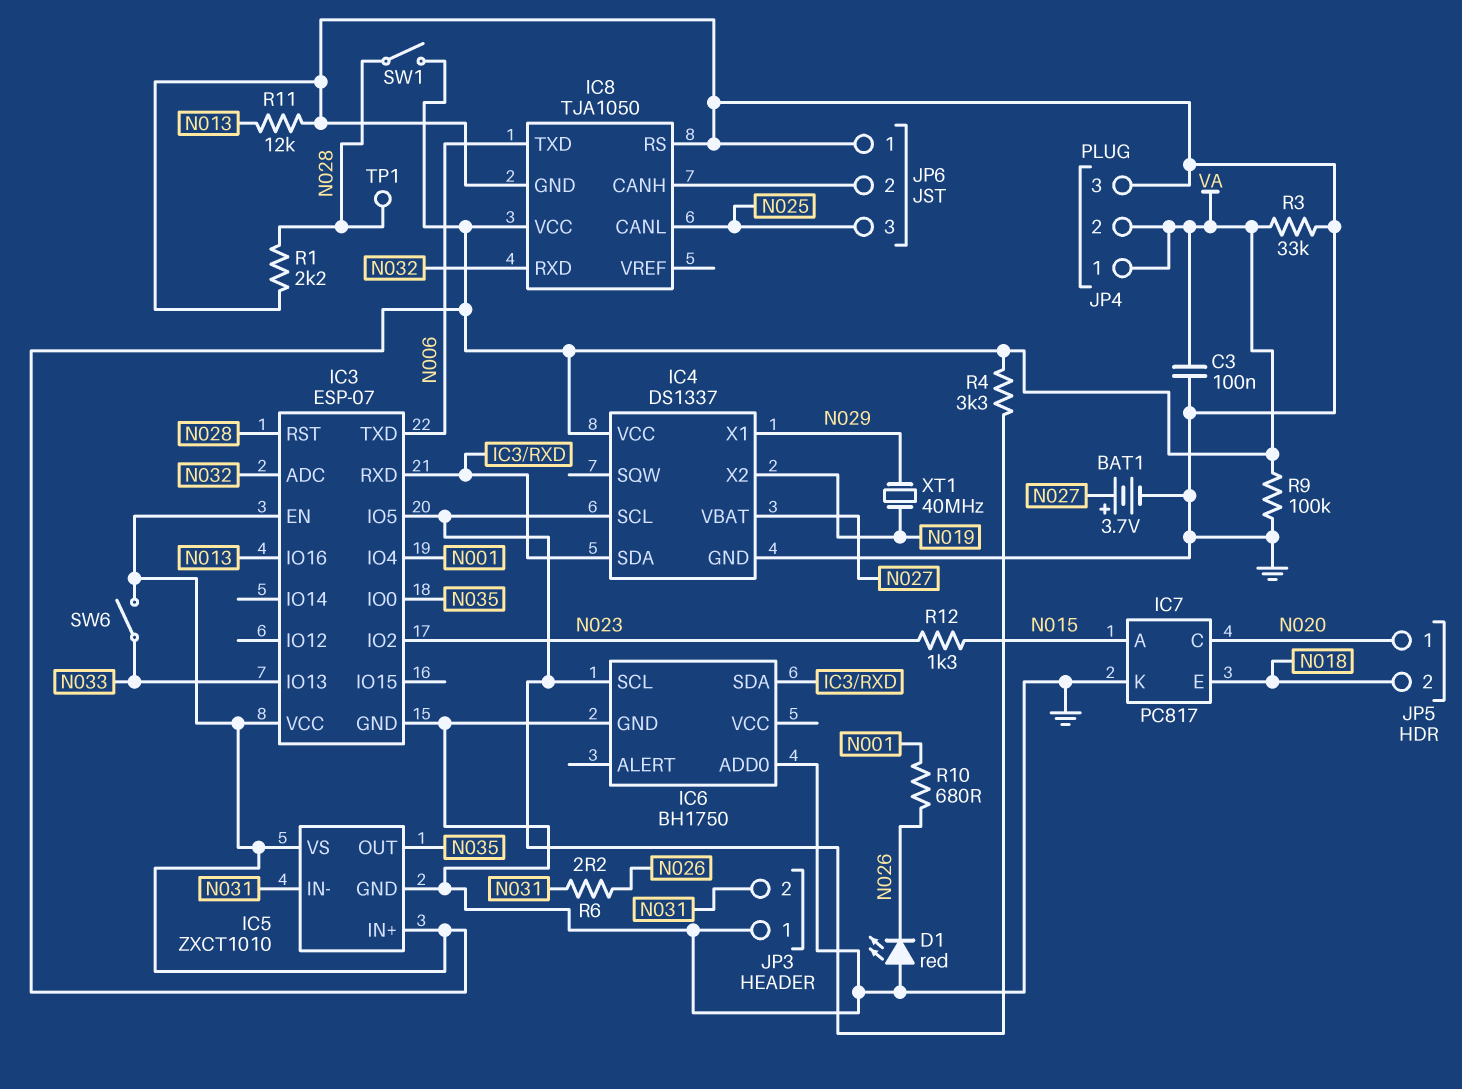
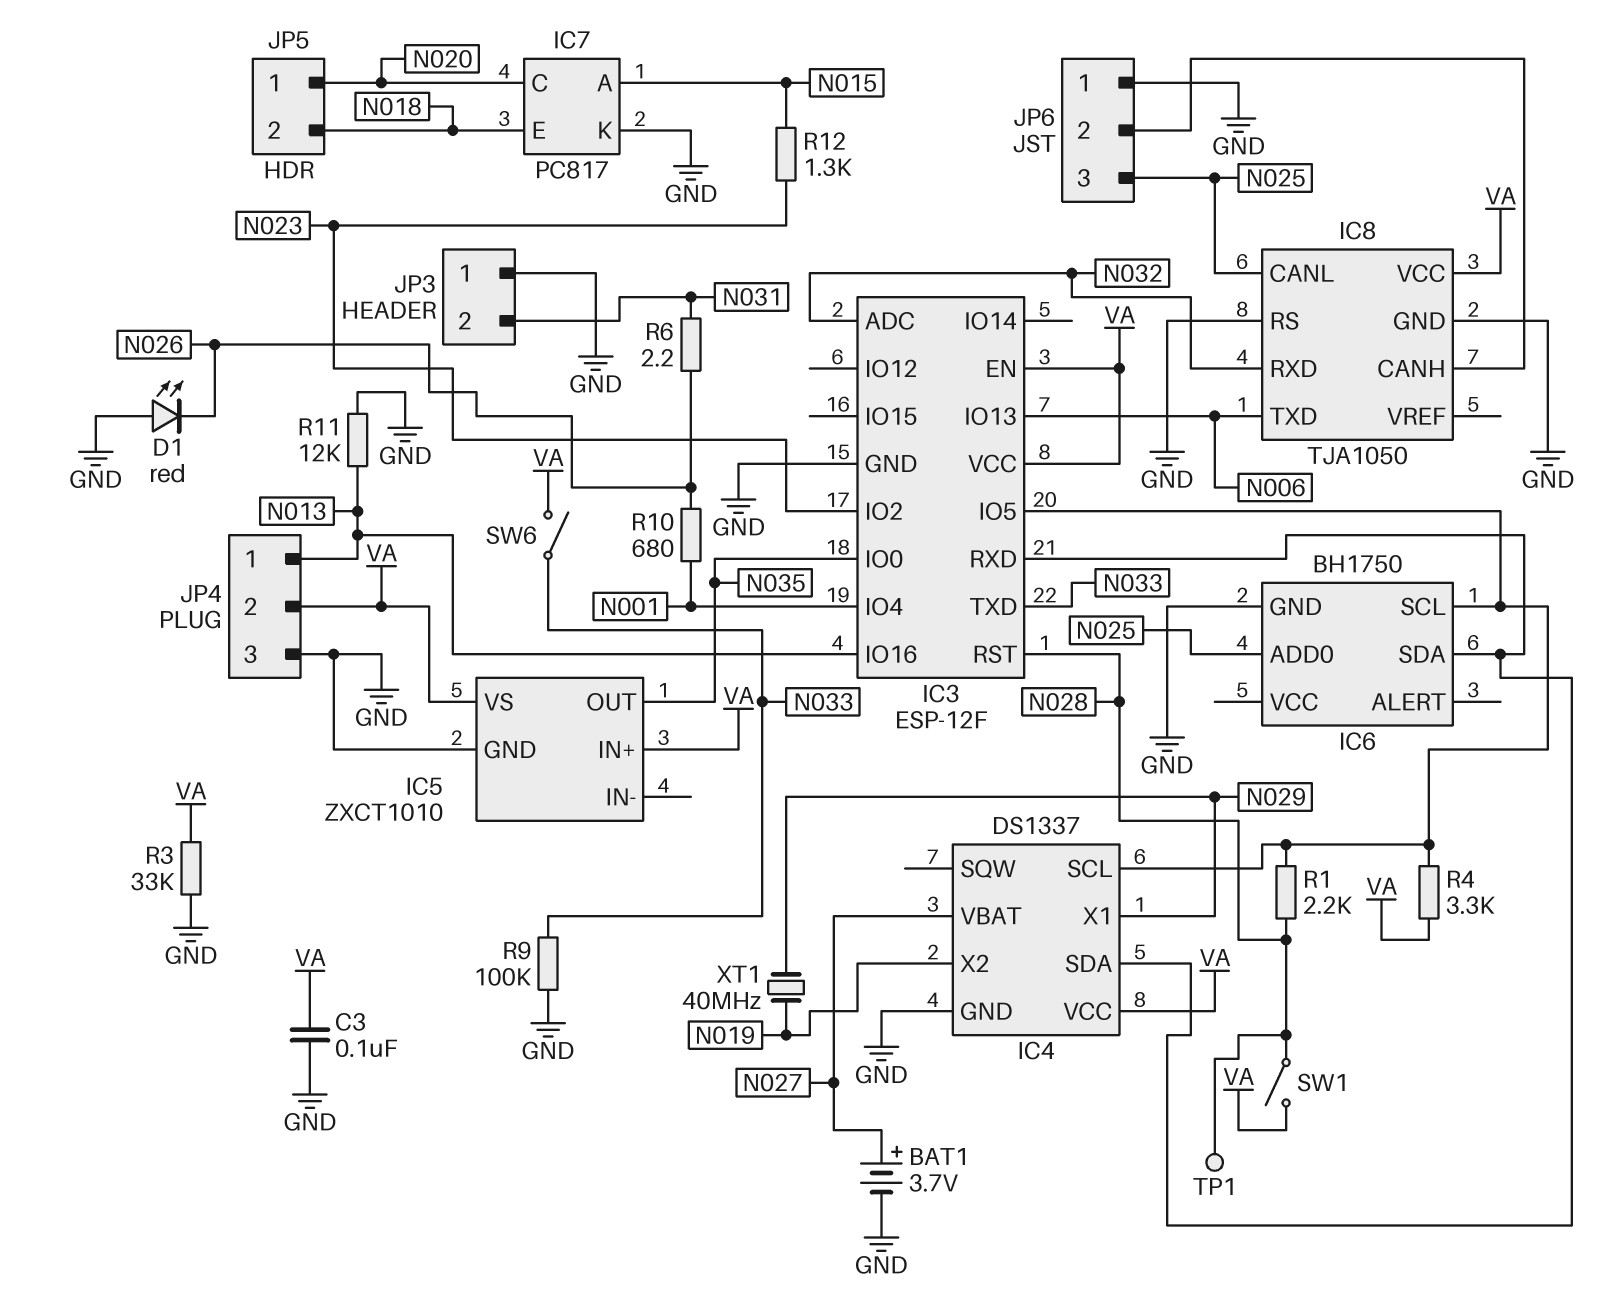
IC3: ESP-07 -> ESP-12F
IC3 pin IO13: N033 -> N006
IC3 pin TXD: N006 -> N033
IC5 pin IN-: N031 -> none
IC6 pin ADD0: GND -> N025
JP4 pin 1: VA -> N013
R1: 2.2k (GND, N028) -> 2.2k (IC3/IO5, N028)
R9: 100k (GND, VA) -> 100k (GND, N033)

